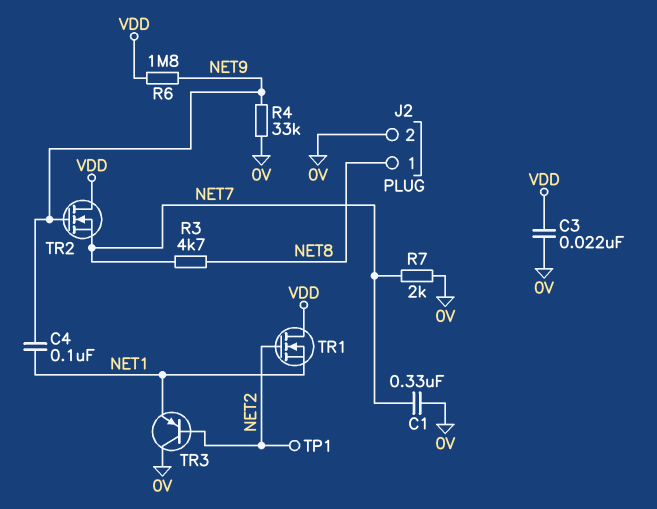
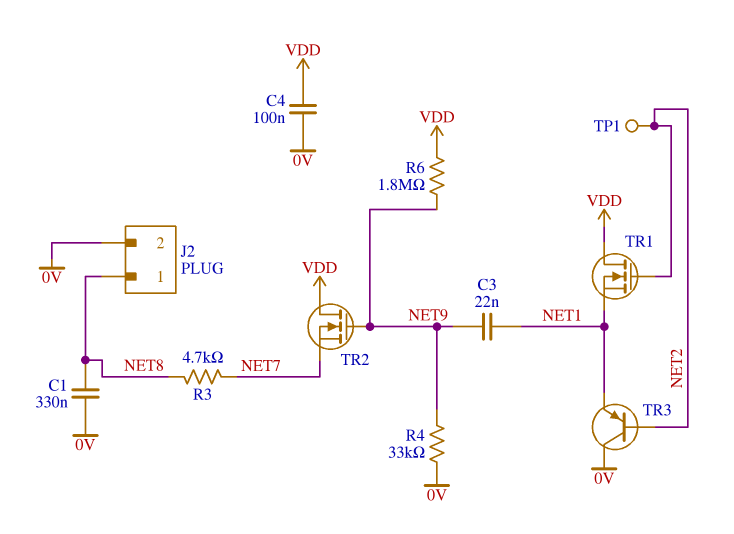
C1: 330nF (0V, NET7) -> 330nF (0V, NET8)
C3: 22nF (0V, VDD) -> 22nF (NET1, NET9)
C4: 100nF (NET1, NET9) -> 100nF (0V, VDD)
R7: 2k (0V, NET7) -> none

